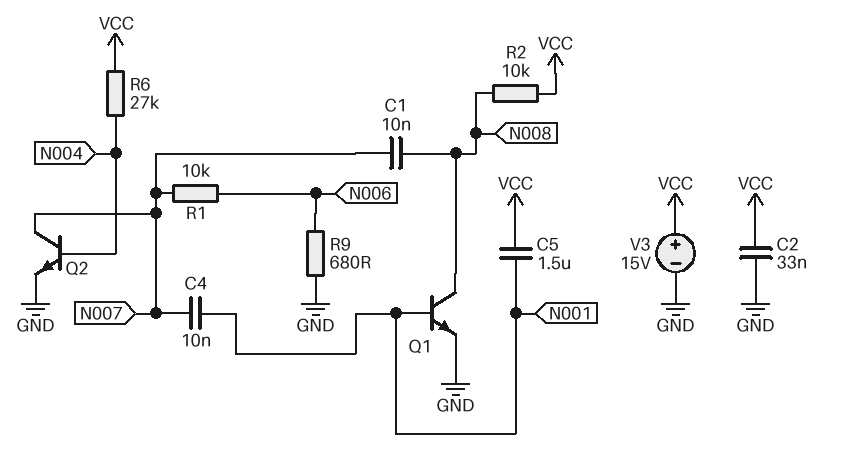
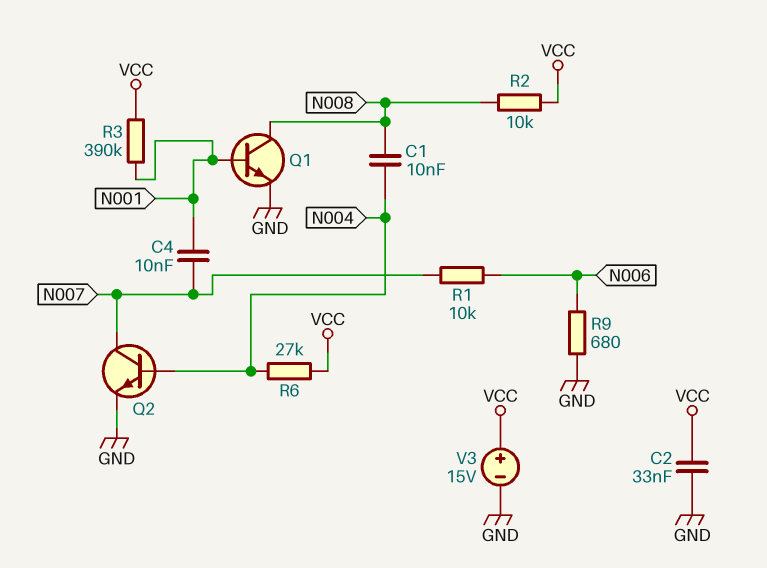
C1: 10nF (N007, N008) -> 10nF (N004, N008)
C5: 1.5uF (N001, VCC) -> none
R3: none -> 390k (N001, VCC)

